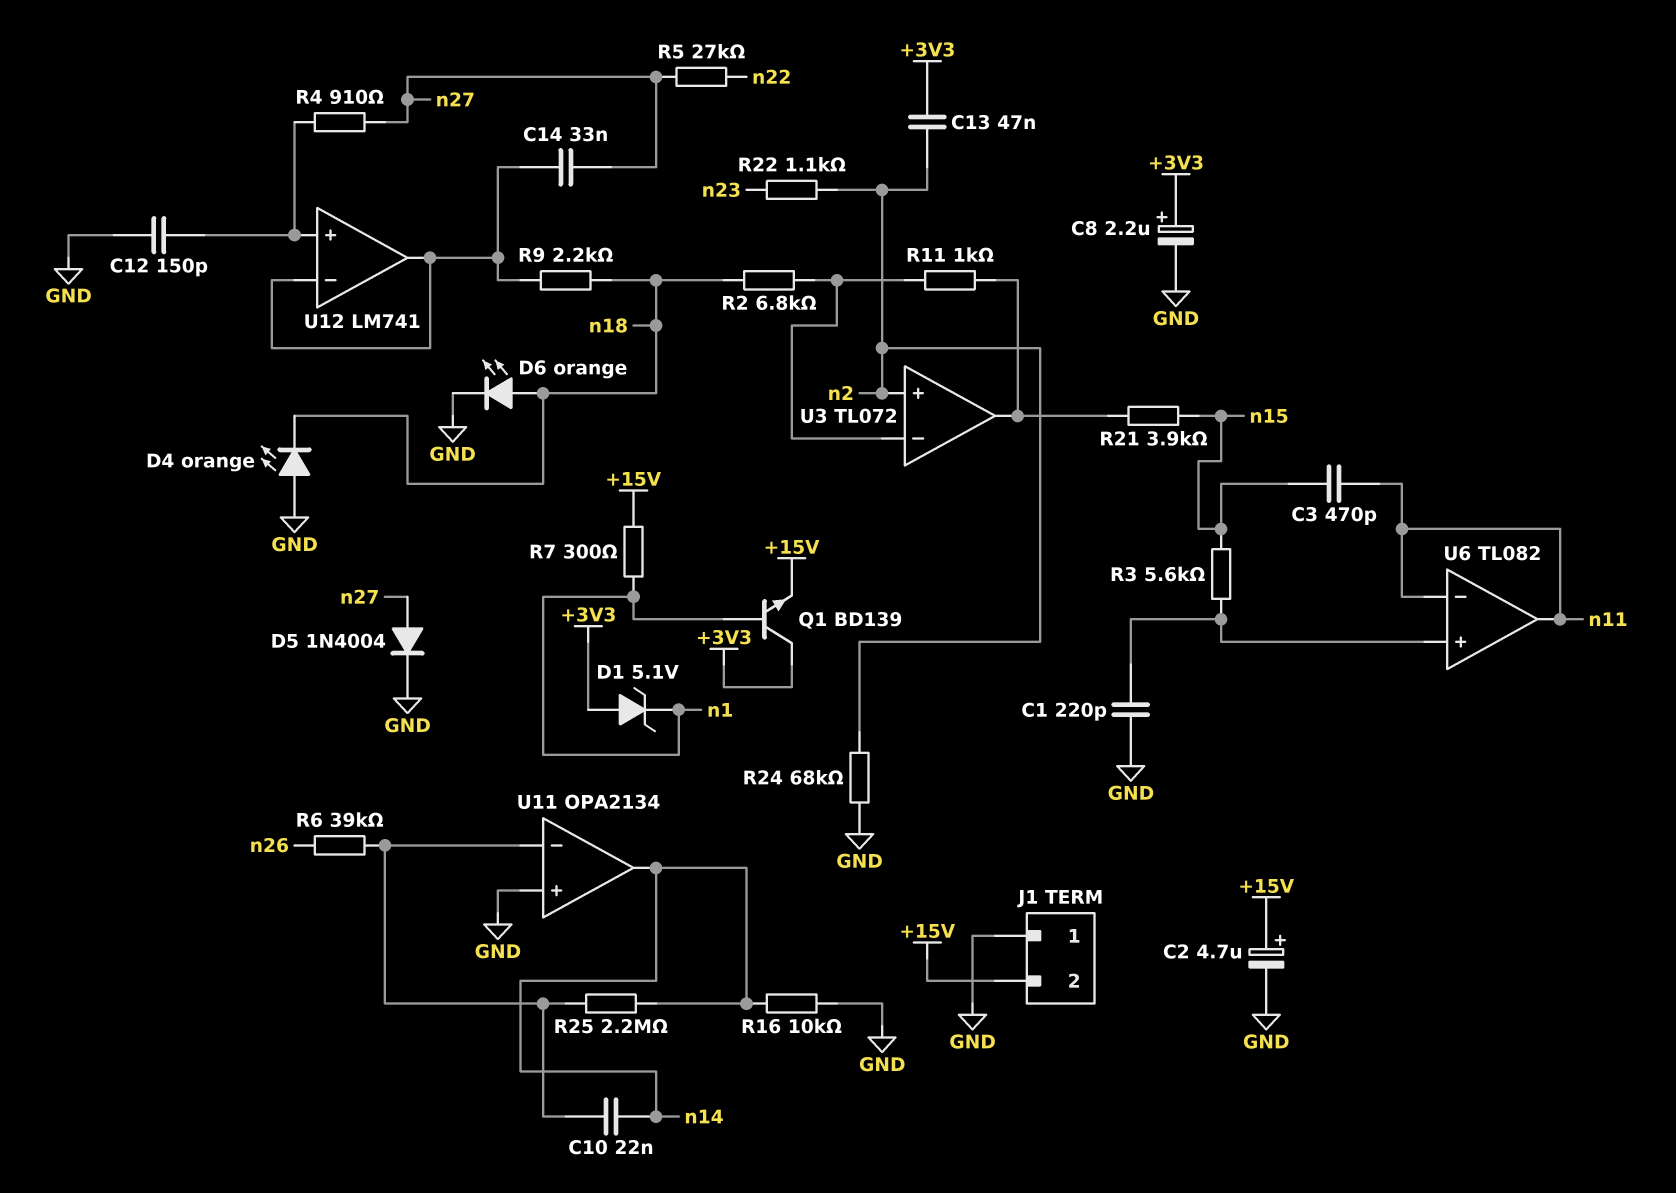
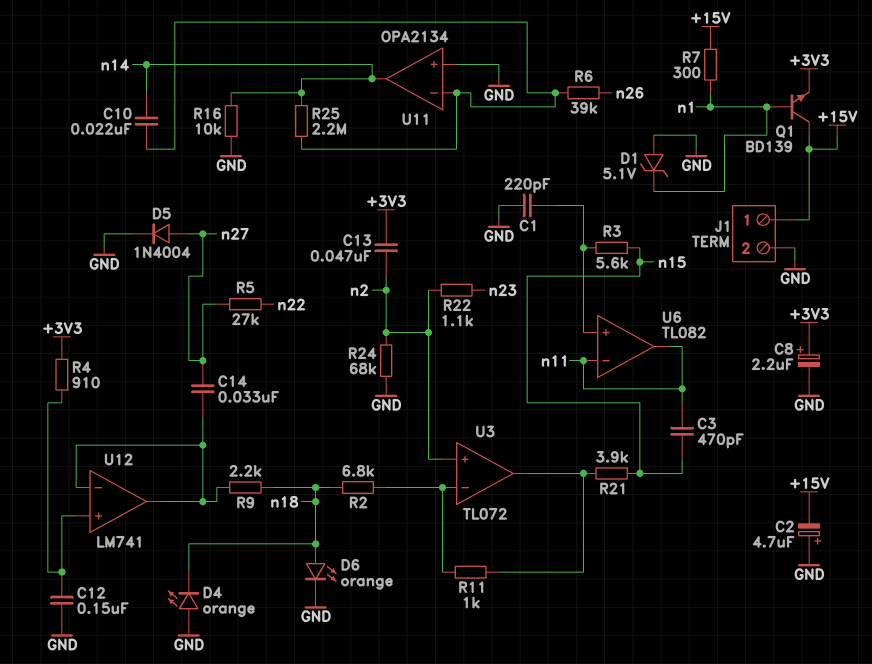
C2: 4.7uF (plus +15V, minus GND) -> 4.7uF (plus GND, minus +15V)
C12: 150pF (GND, U12/in+) -> 150nF (GND, U12/in+)
D1: zener 5.1V (A +3V3, K n1) -> zener 5.1V (A GND, K n1)
J1 pin 1: GND -> +15V
J1 pin 2: +15V -> GND
Q1: NPN BD139 (B n1, C +3V3, E +15V) -> NPN BD139 (B n1, C +15V, E +3V3)
R4: 910 (U12/in+, n27) -> 910 (+3V3, U12/in+)

